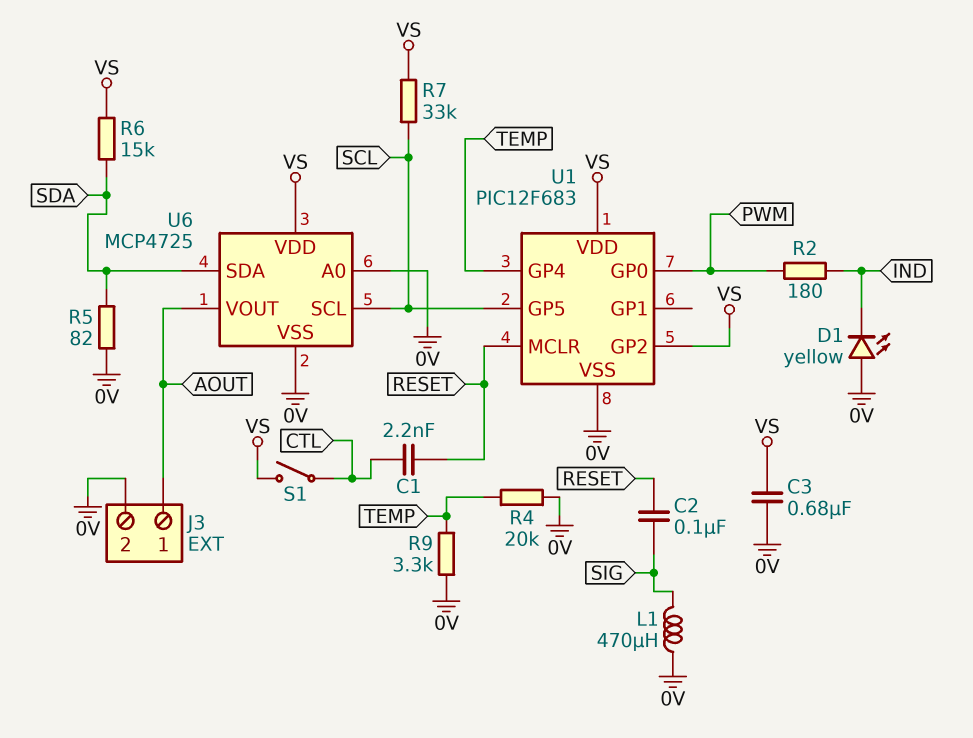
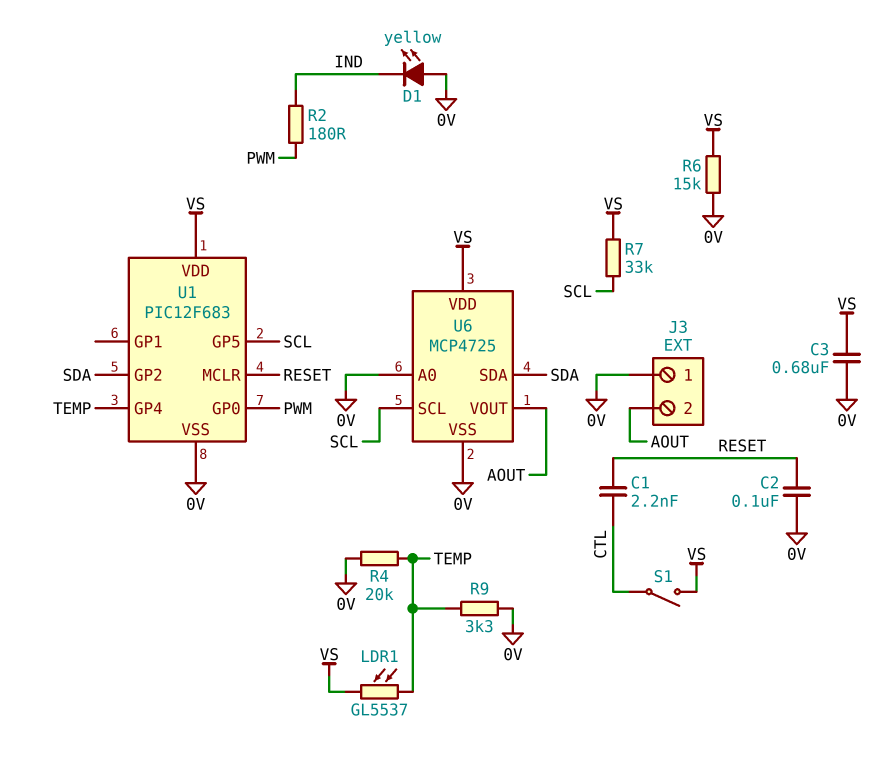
C2: 100nF (RESET, SIG) -> 100nF (0V, RESET)
J3 pin 1: AOUT -> 0V
J3 pin 2: 0V -> AOUT
L1: 470uH (0V, SIG) -> none
LDR1: none -> GL5537 (TEMP, VS)
R5: 82 (0V, SDA) -> none
R6: 15k (SDA, VS) -> 15k (0V, VS)
U1 pin GP2: VS -> SDA

